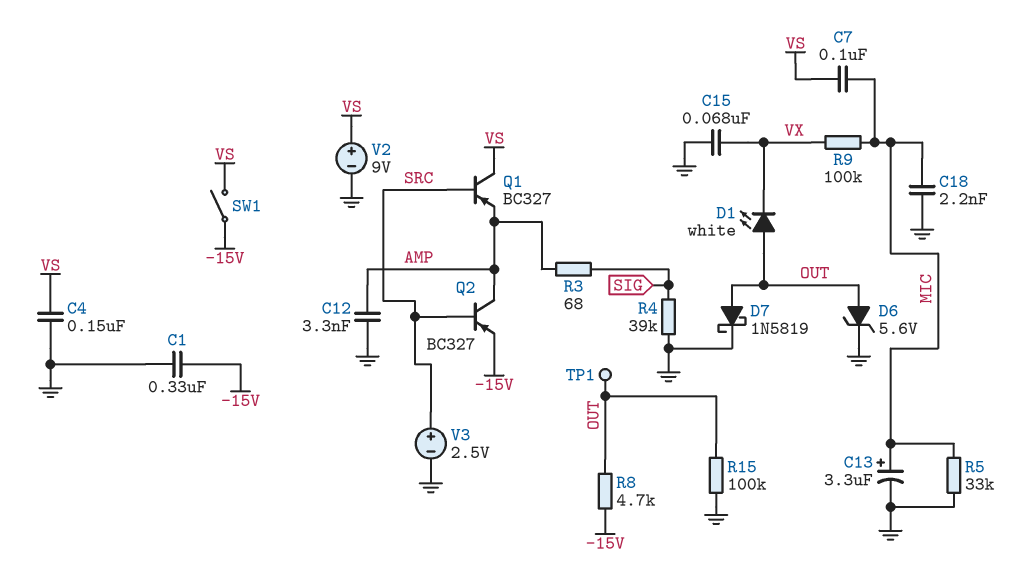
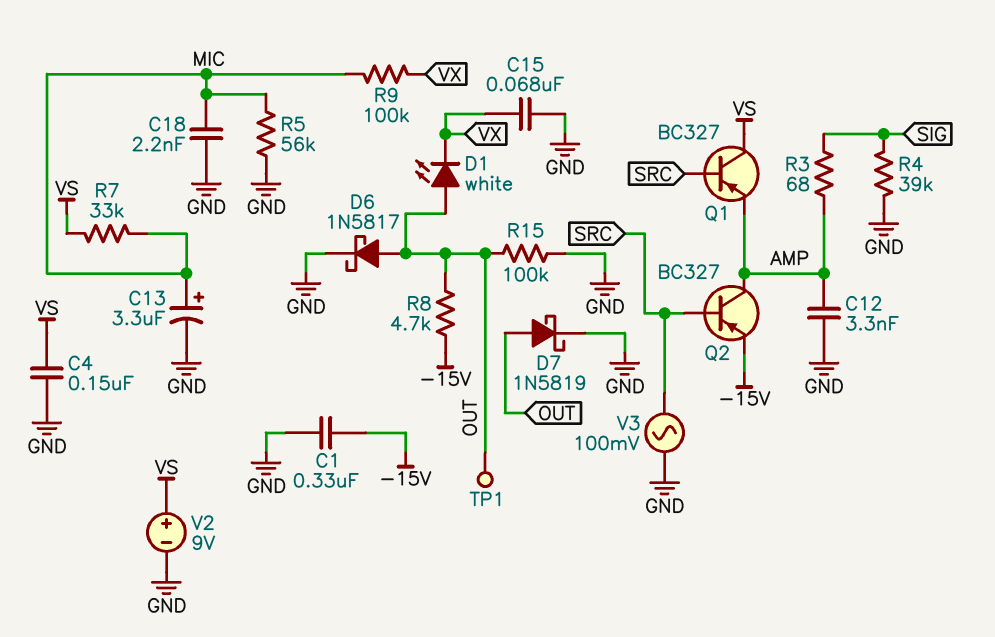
C7: 100nF (MIC, VS) -> none
D6: zener 5.6V (A OUT, K GND) -> schottky 1N5817 (A OUT, K GND)
R5: 33k (GND, MIC) -> 56k (GND, MIC)
R7: none -> 33k (MIC, VS)
SW1: switch (-15V, VS) -> none
V3: 2.5V (plus SRC, minus GND) -> AC 100mV (GND, SRC)

